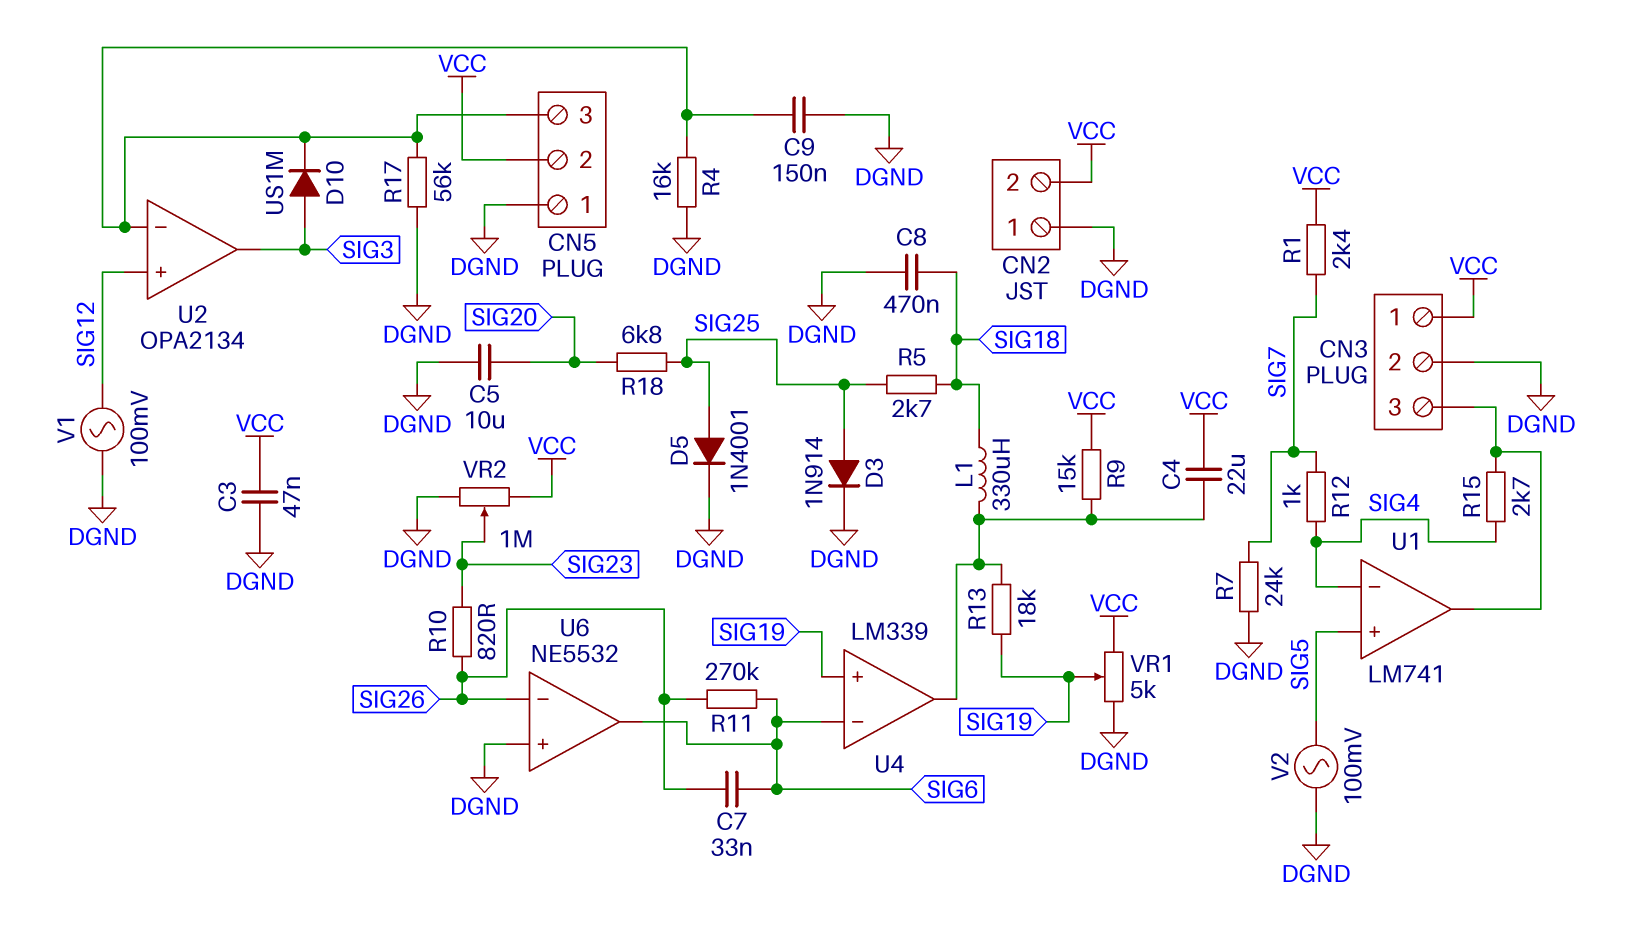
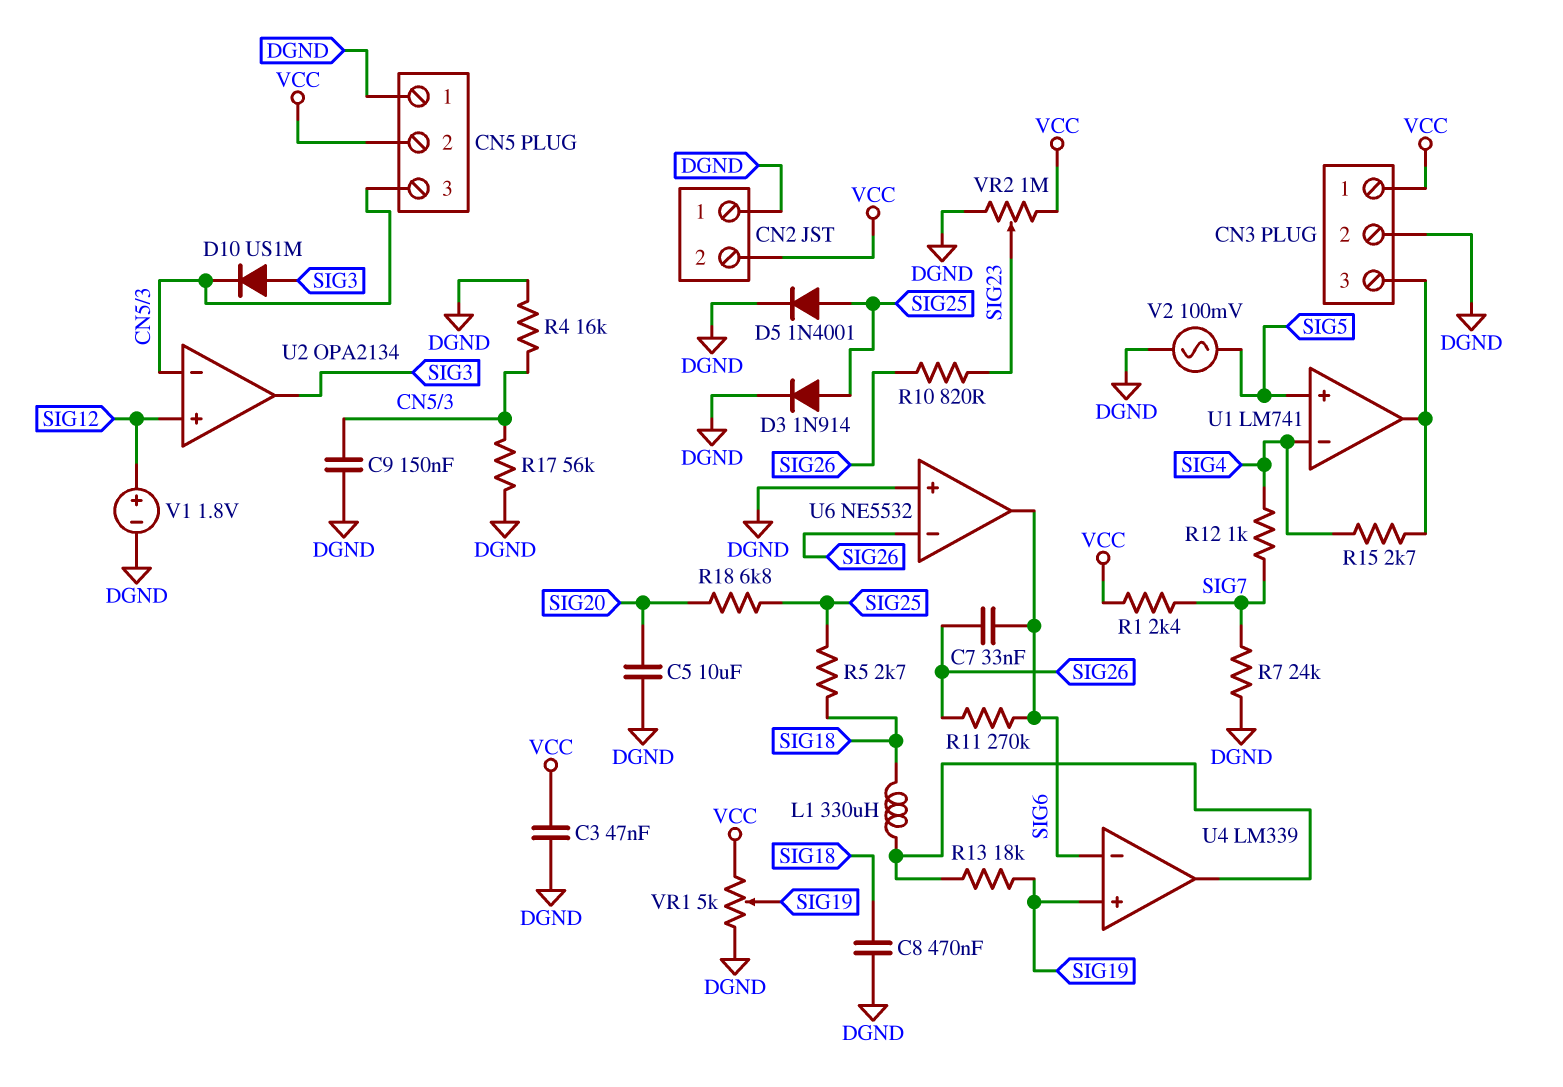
C4: 22uF (U4/out, VCC) -> none
R9: 15k (U4/out, VCC) -> none
V1: AC 100mV (DGND, SIG12) -> 1.8V (plus SIG12, minus DGND)

